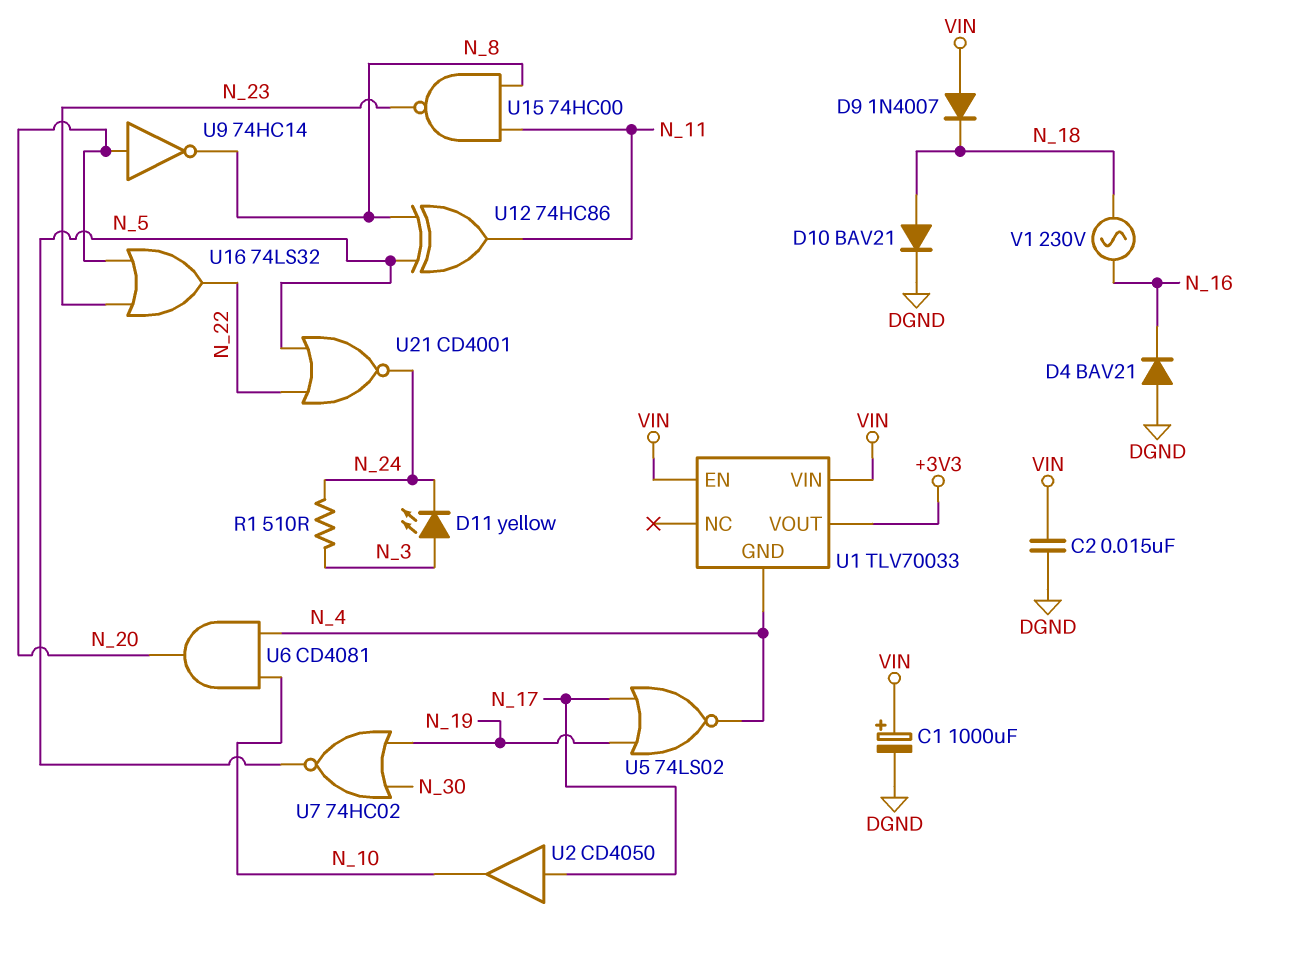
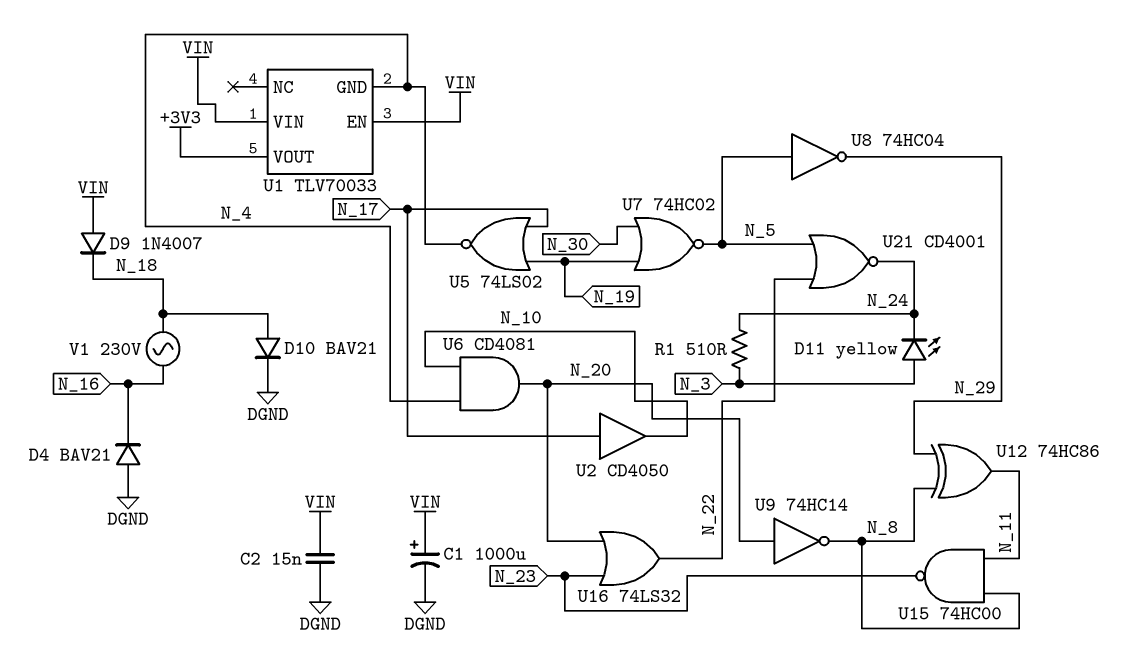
U8: none -> NOT 74HC04 (in N_5, out N_29)
U12: XOR 74HC86 (in N_5, in N_8, out N_11) -> XOR 74HC86 (in N_8, in N_29, out N_11)

